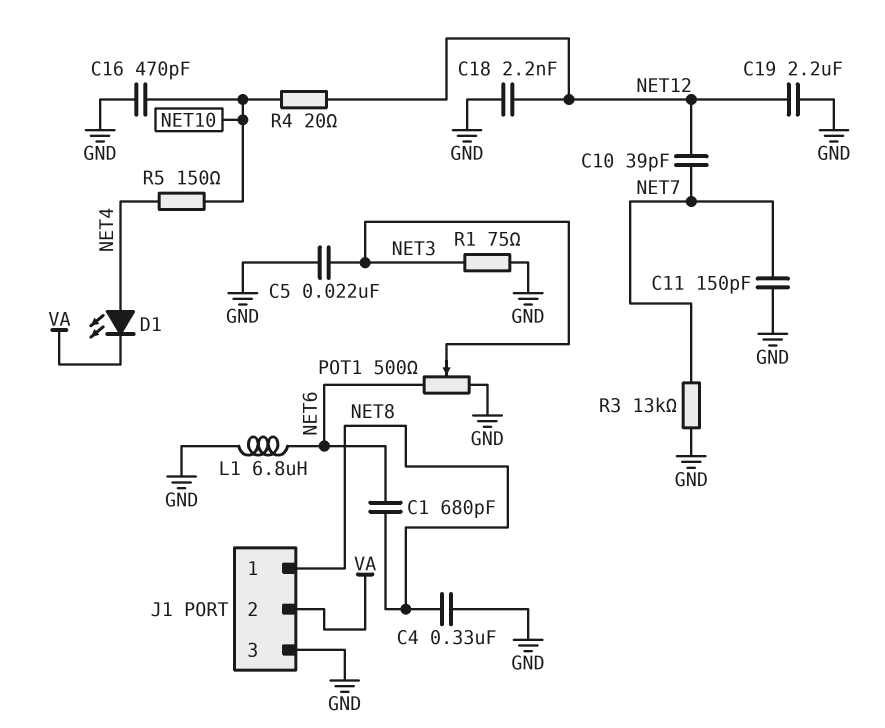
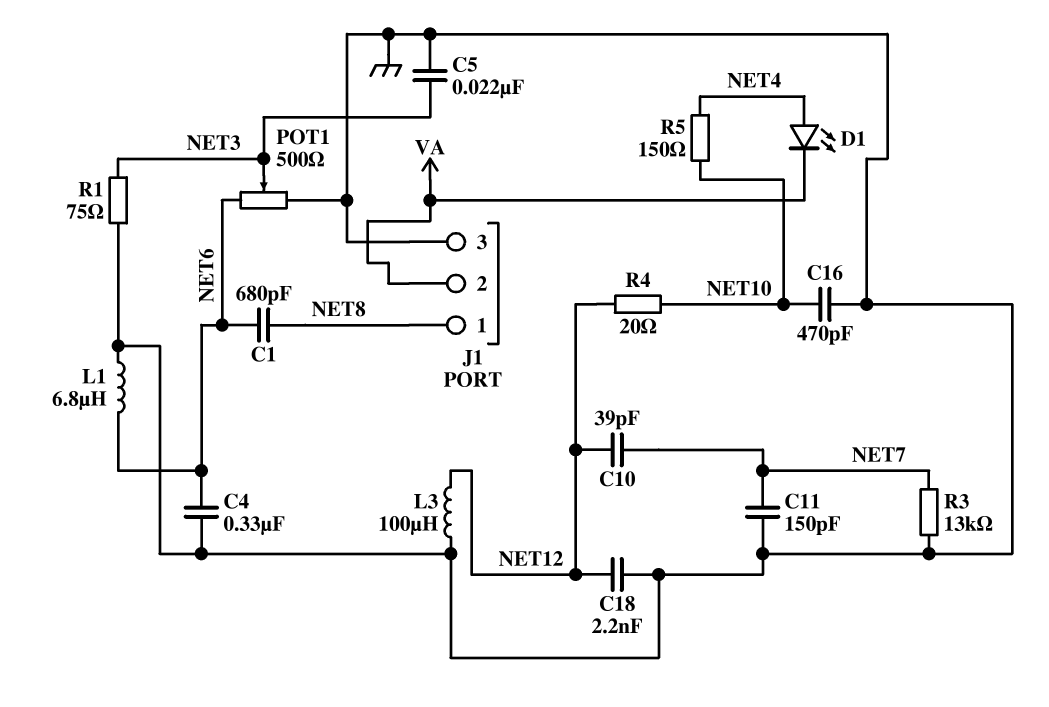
C4: 330nF (GND, NET8) -> 330nF (GND, NET6)
C19: 2.2uF (GND, NET12) -> none
L3: none -> 100uH (GND, NET12)

